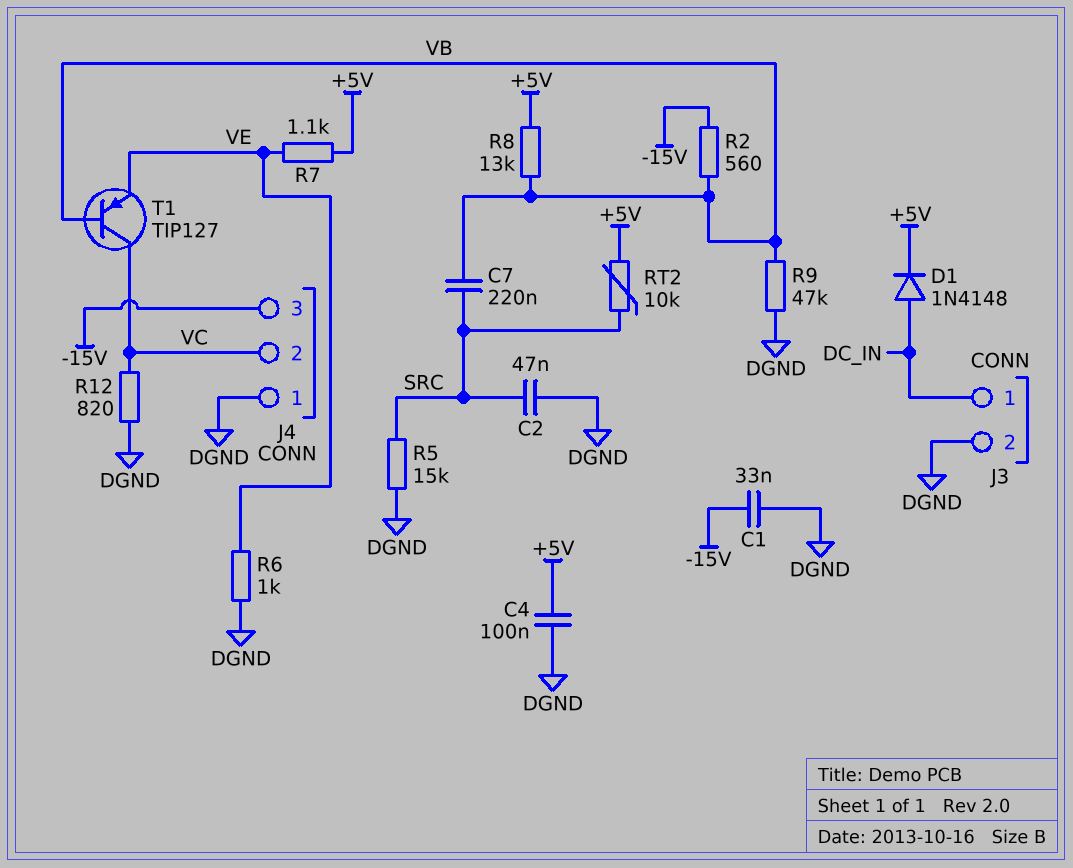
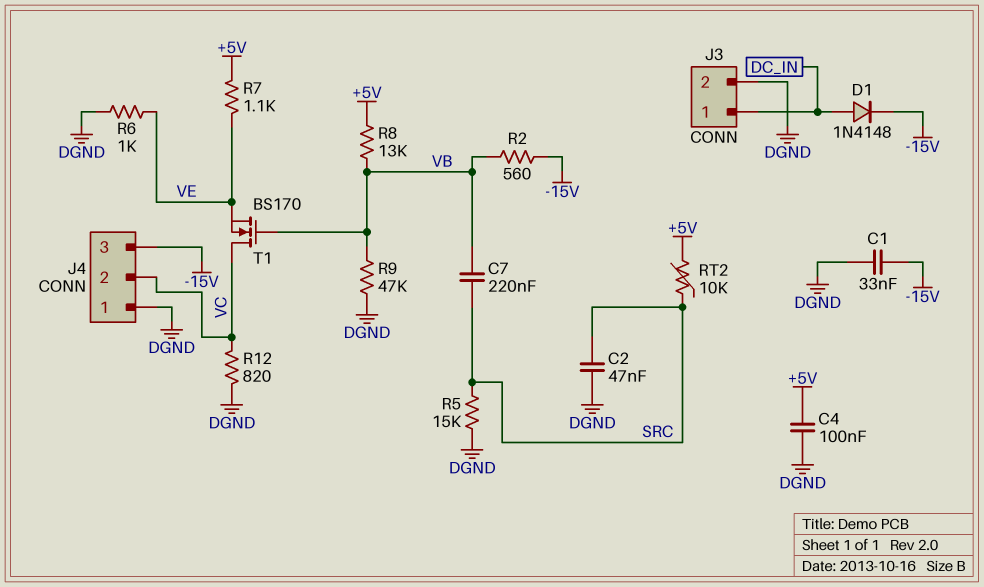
D1: diode 1N4148 (A DC_IN, K +5V) -> diode 1N4148 (A DC_IN, K -15V)
T1: PNP TIP127 (B VB, C VC, E VE) -> NMOS BS170 (G VB, D VC, S VE)

